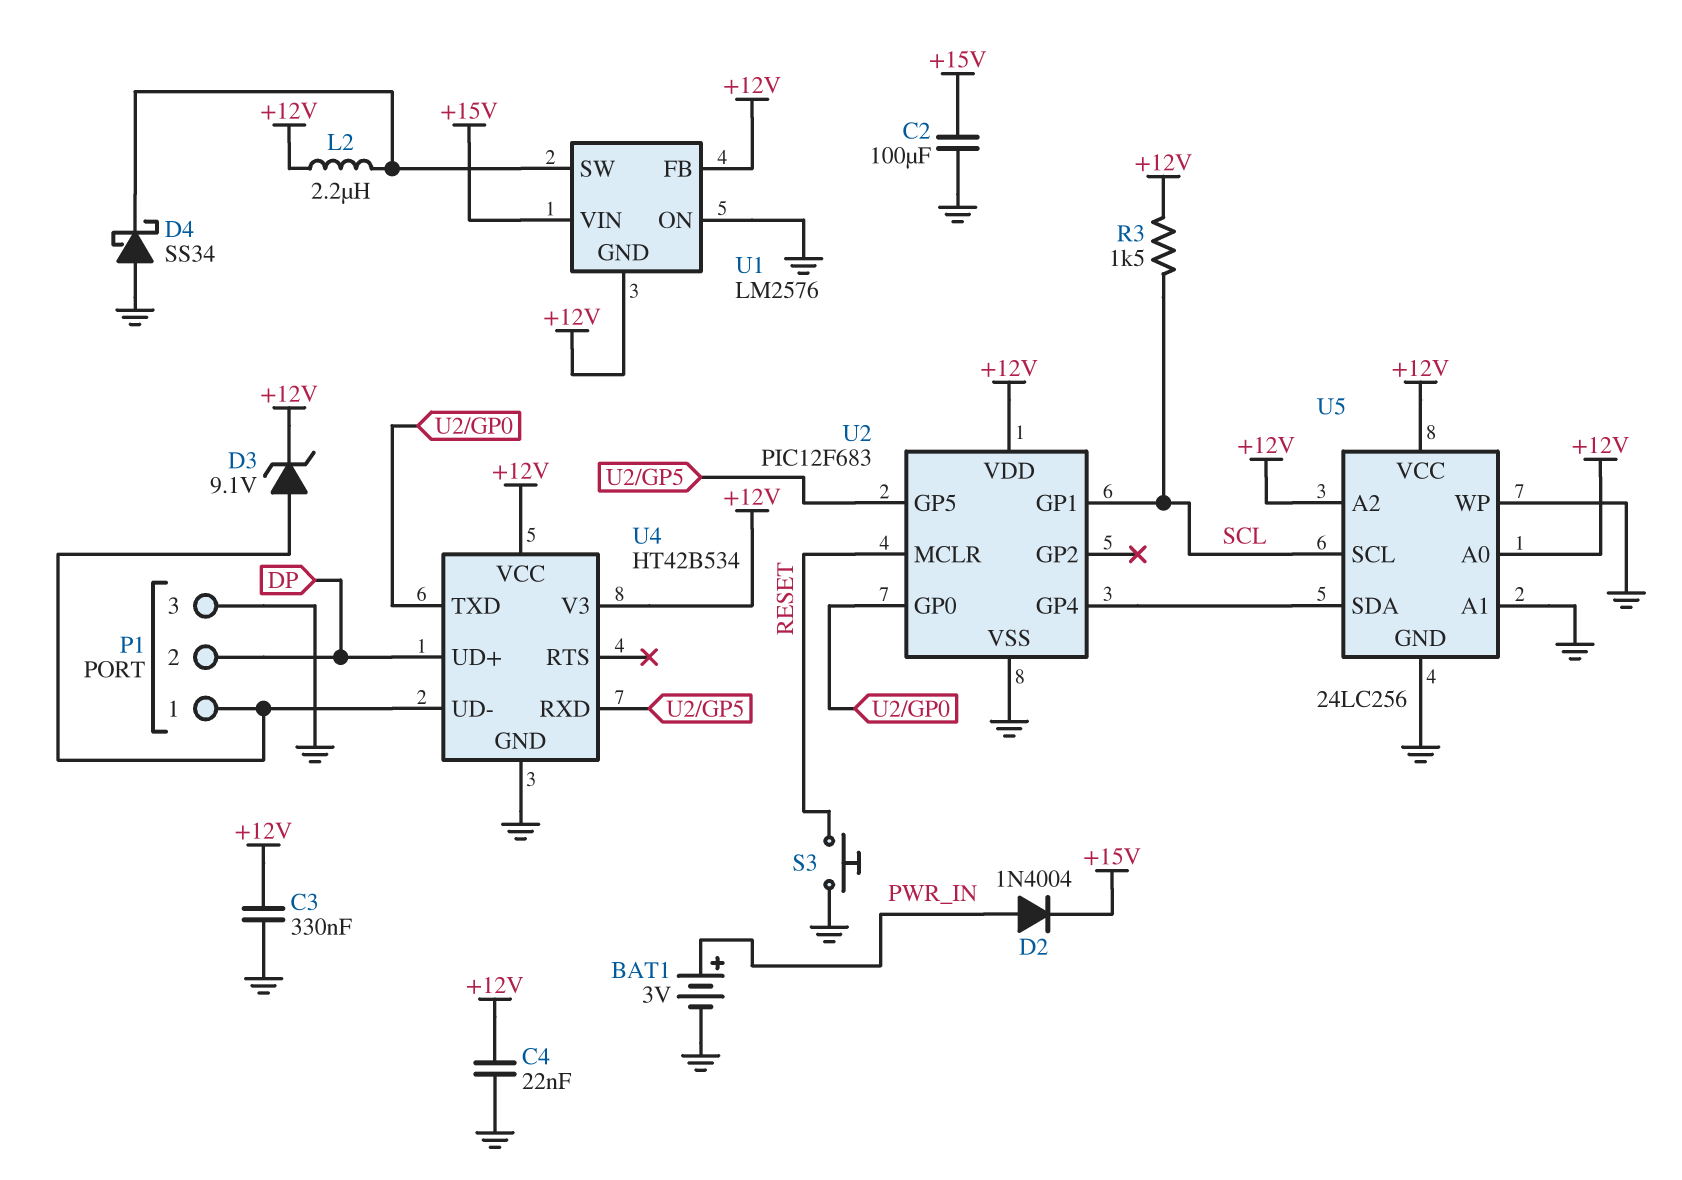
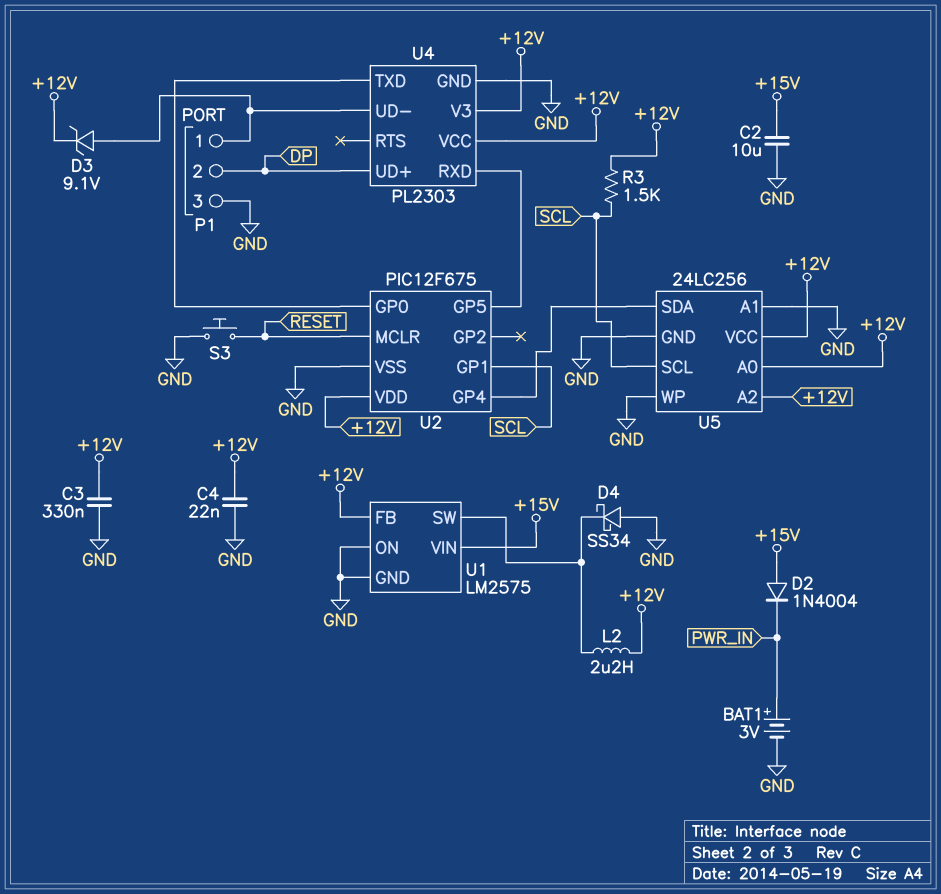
C2: 100uF (+15V, GND) -> 10uF (+15V, GND)
D2: diode 1N4004 (A PWR_IN, K +15V) -> diode 1N4004 (A +15V, K PWR_IN)
U1: LM2576 -> LM2575
U1 pin GND: +12V -> GND
U2: PIC12F683 -> PIC12F675
U4: HT42B534 -> PL2303

